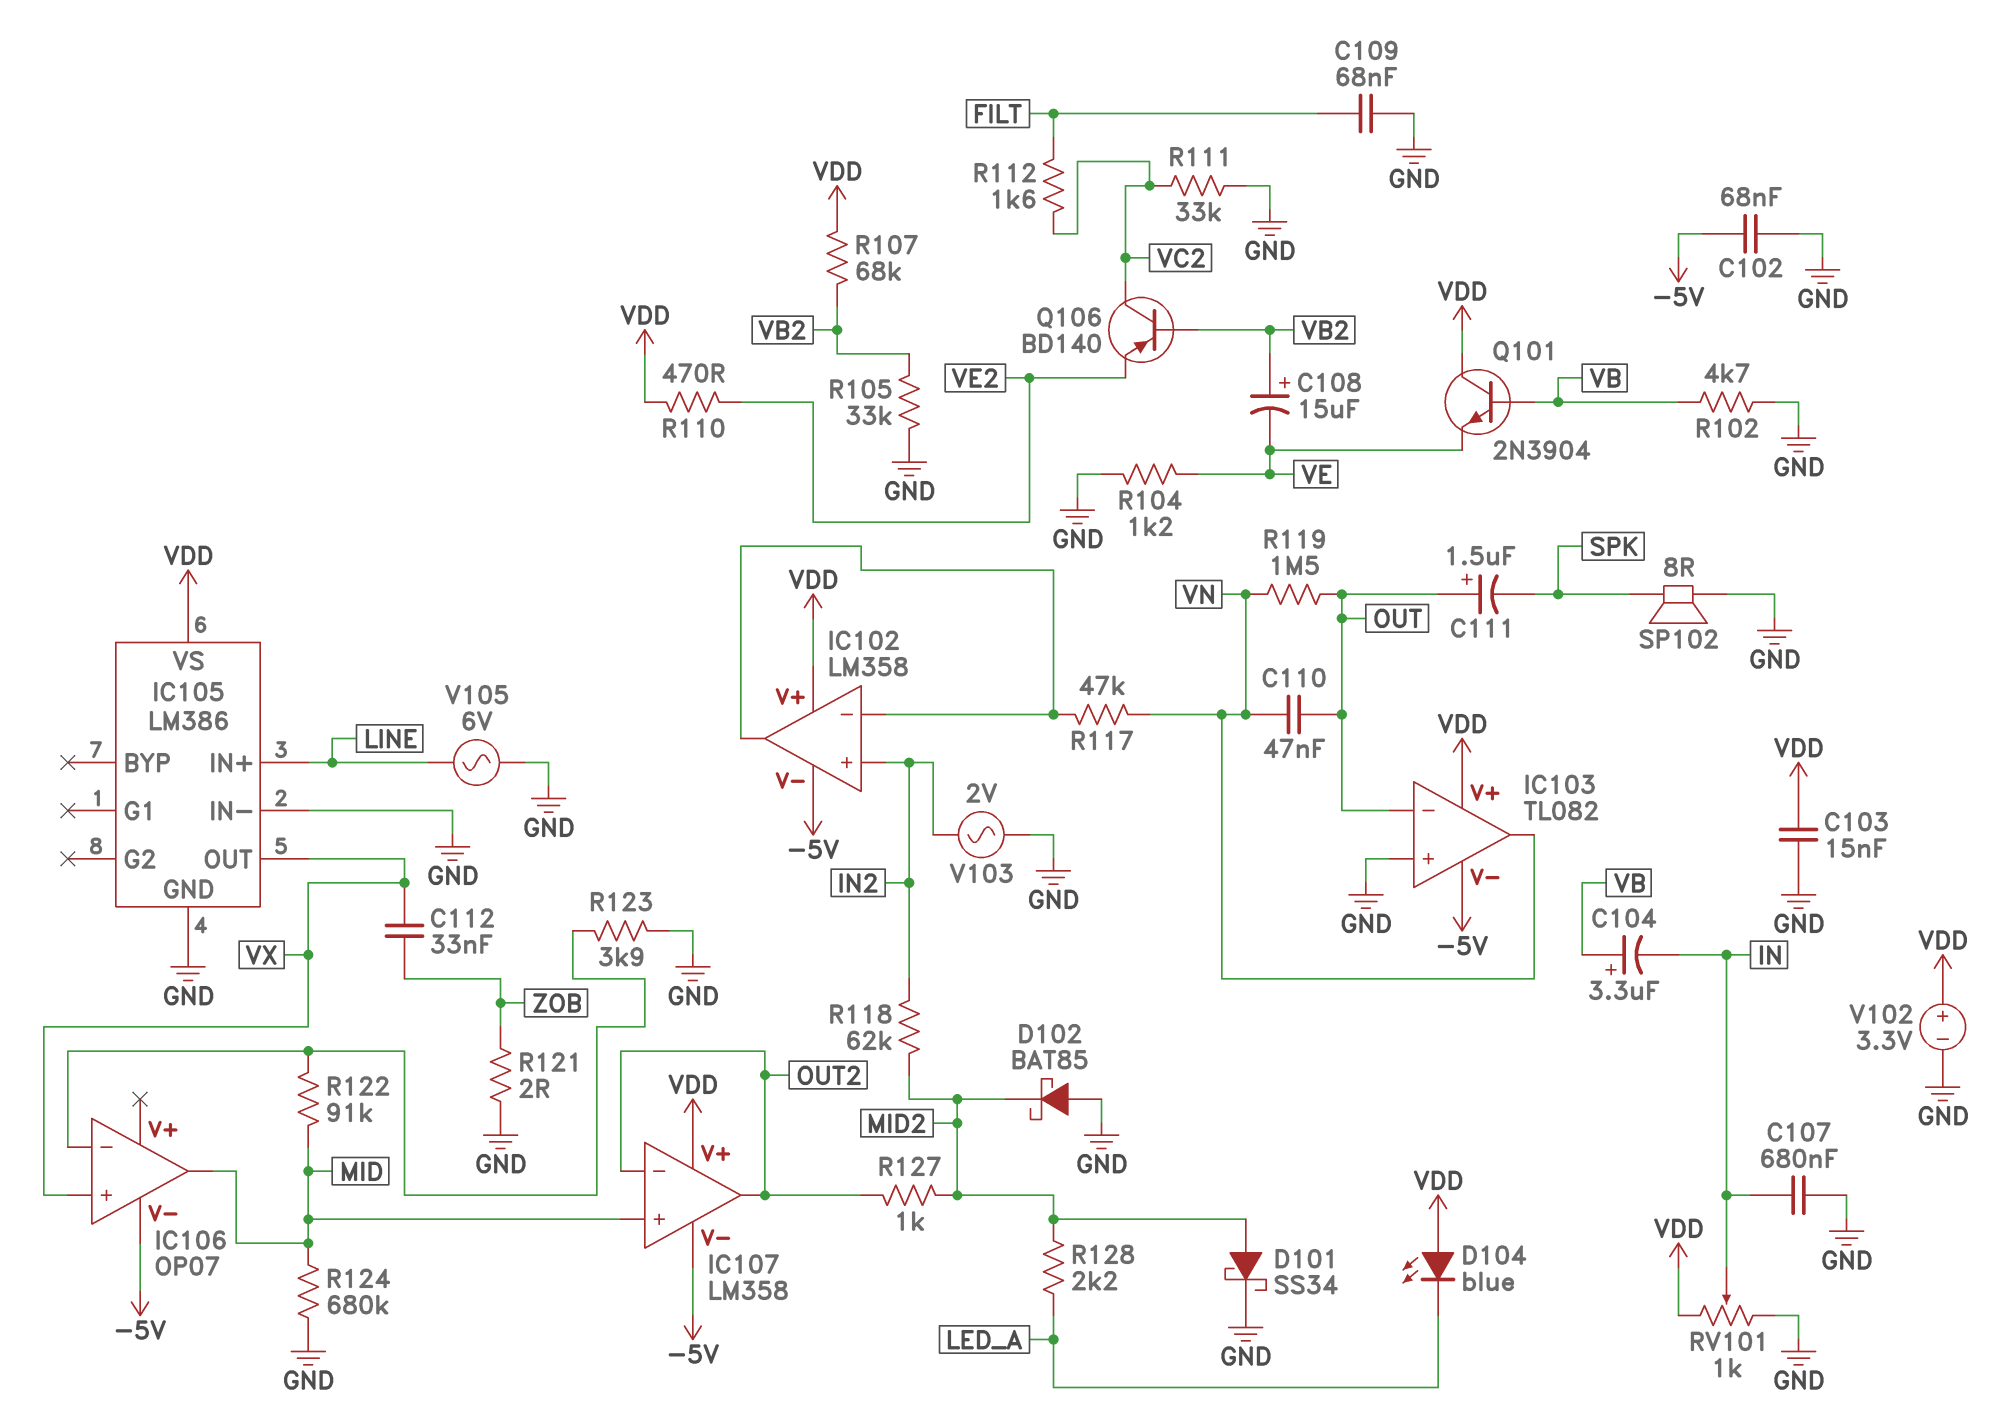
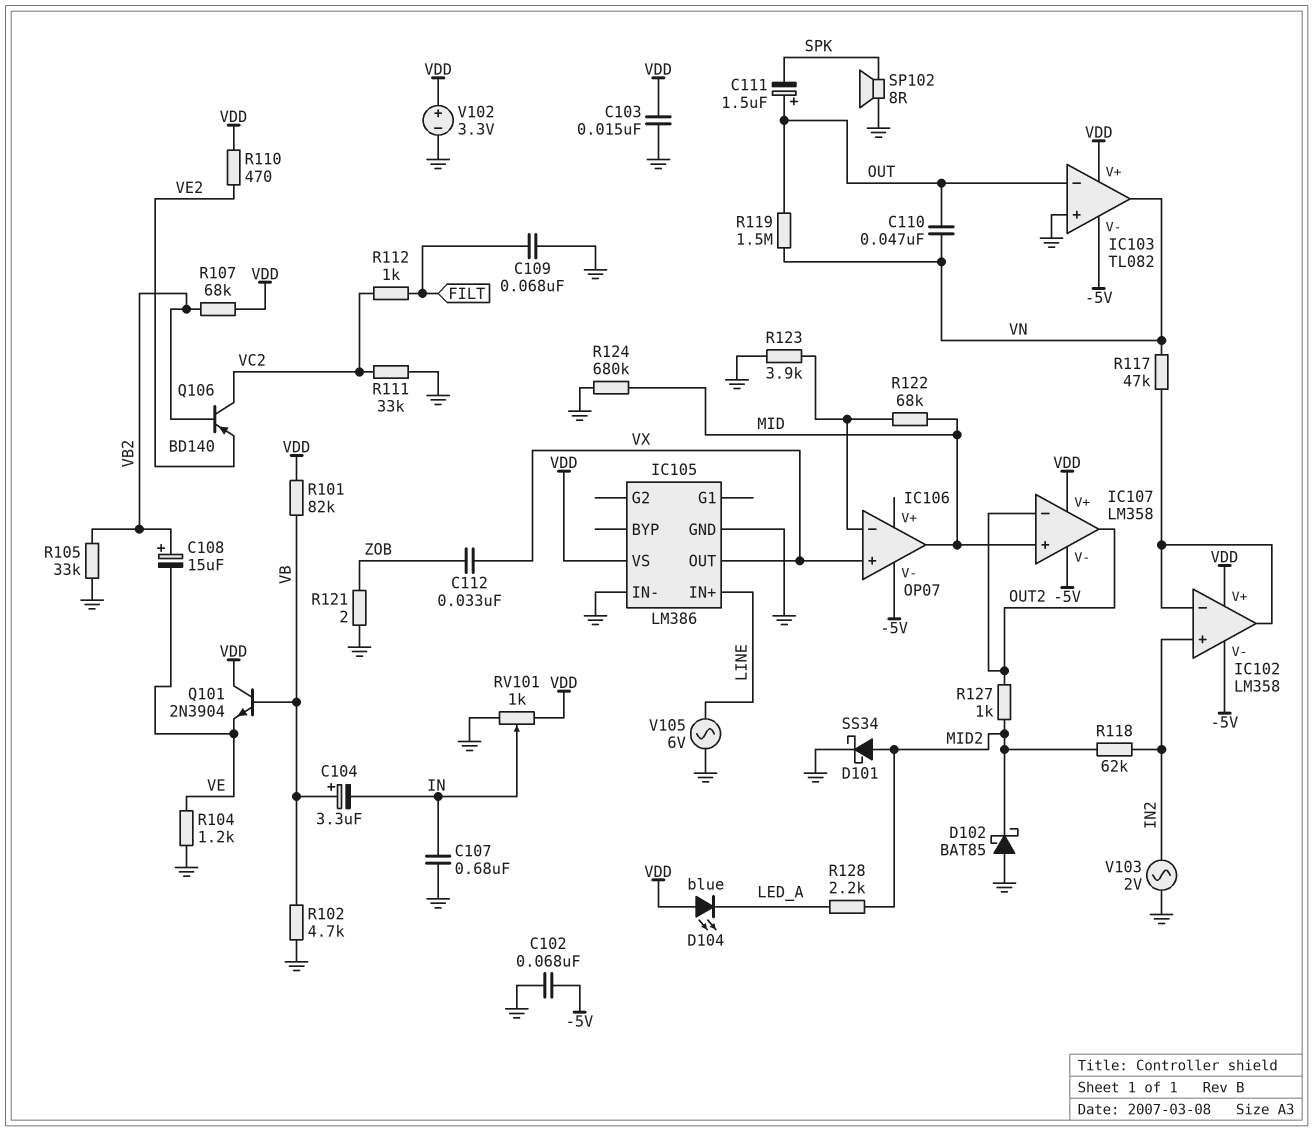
R101: none -> 82k (VB, VDD)
R112: 1.6k (FILT, VC2) -> 1k (FILT, VC2)
R122: 91k (IC106/in-, MID) -> 68k (IC106/in-, MID)

